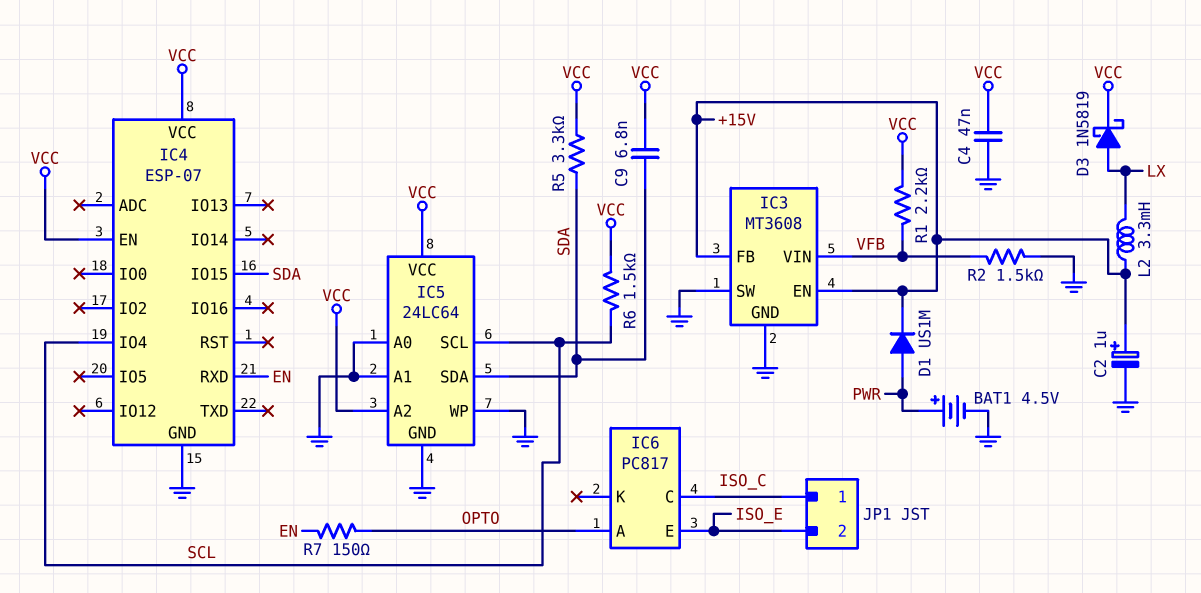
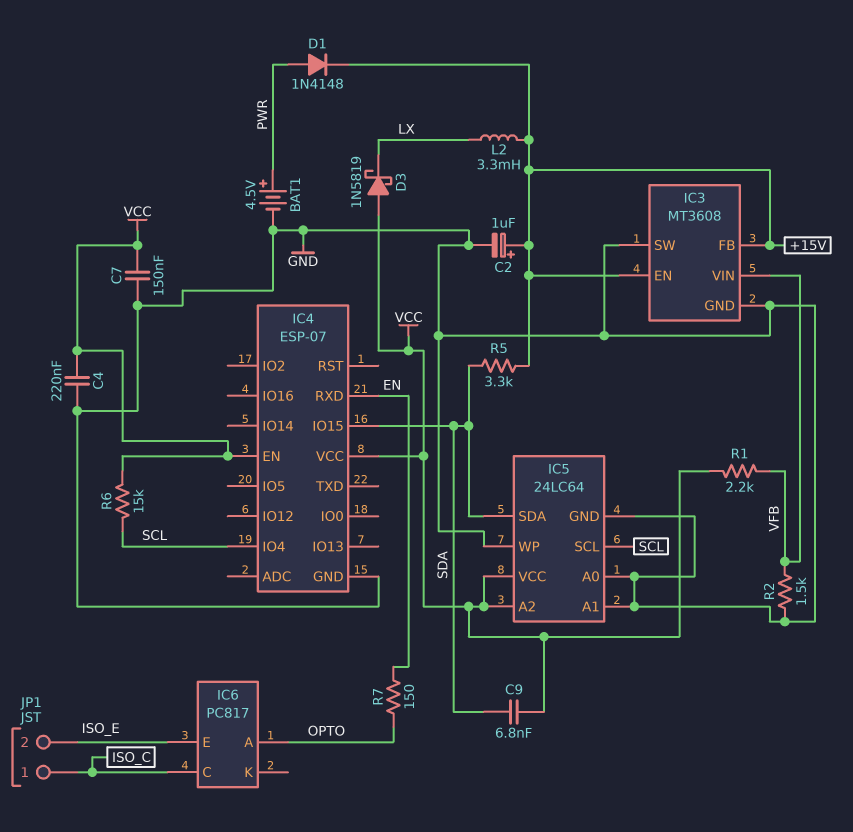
C4: 47nF (GND, VCC) -> 220nF (GND, VCC)
C7: none -> 150nF (GND, VCC)
D1: diode US1M (A PWR, K +15V) -> diode 1N4148 (A PWR, K +15V)
D3: schottky 1N5819 (A LX, K VCC) -> schottky 1N5819 (A VCC, K LX)
R5: 3.3k (SDA, VCC) -> 3.3k (+15V, SDA)
R6: 1.5k (SCL, VCC) -> 15k (SCL, VCC)

